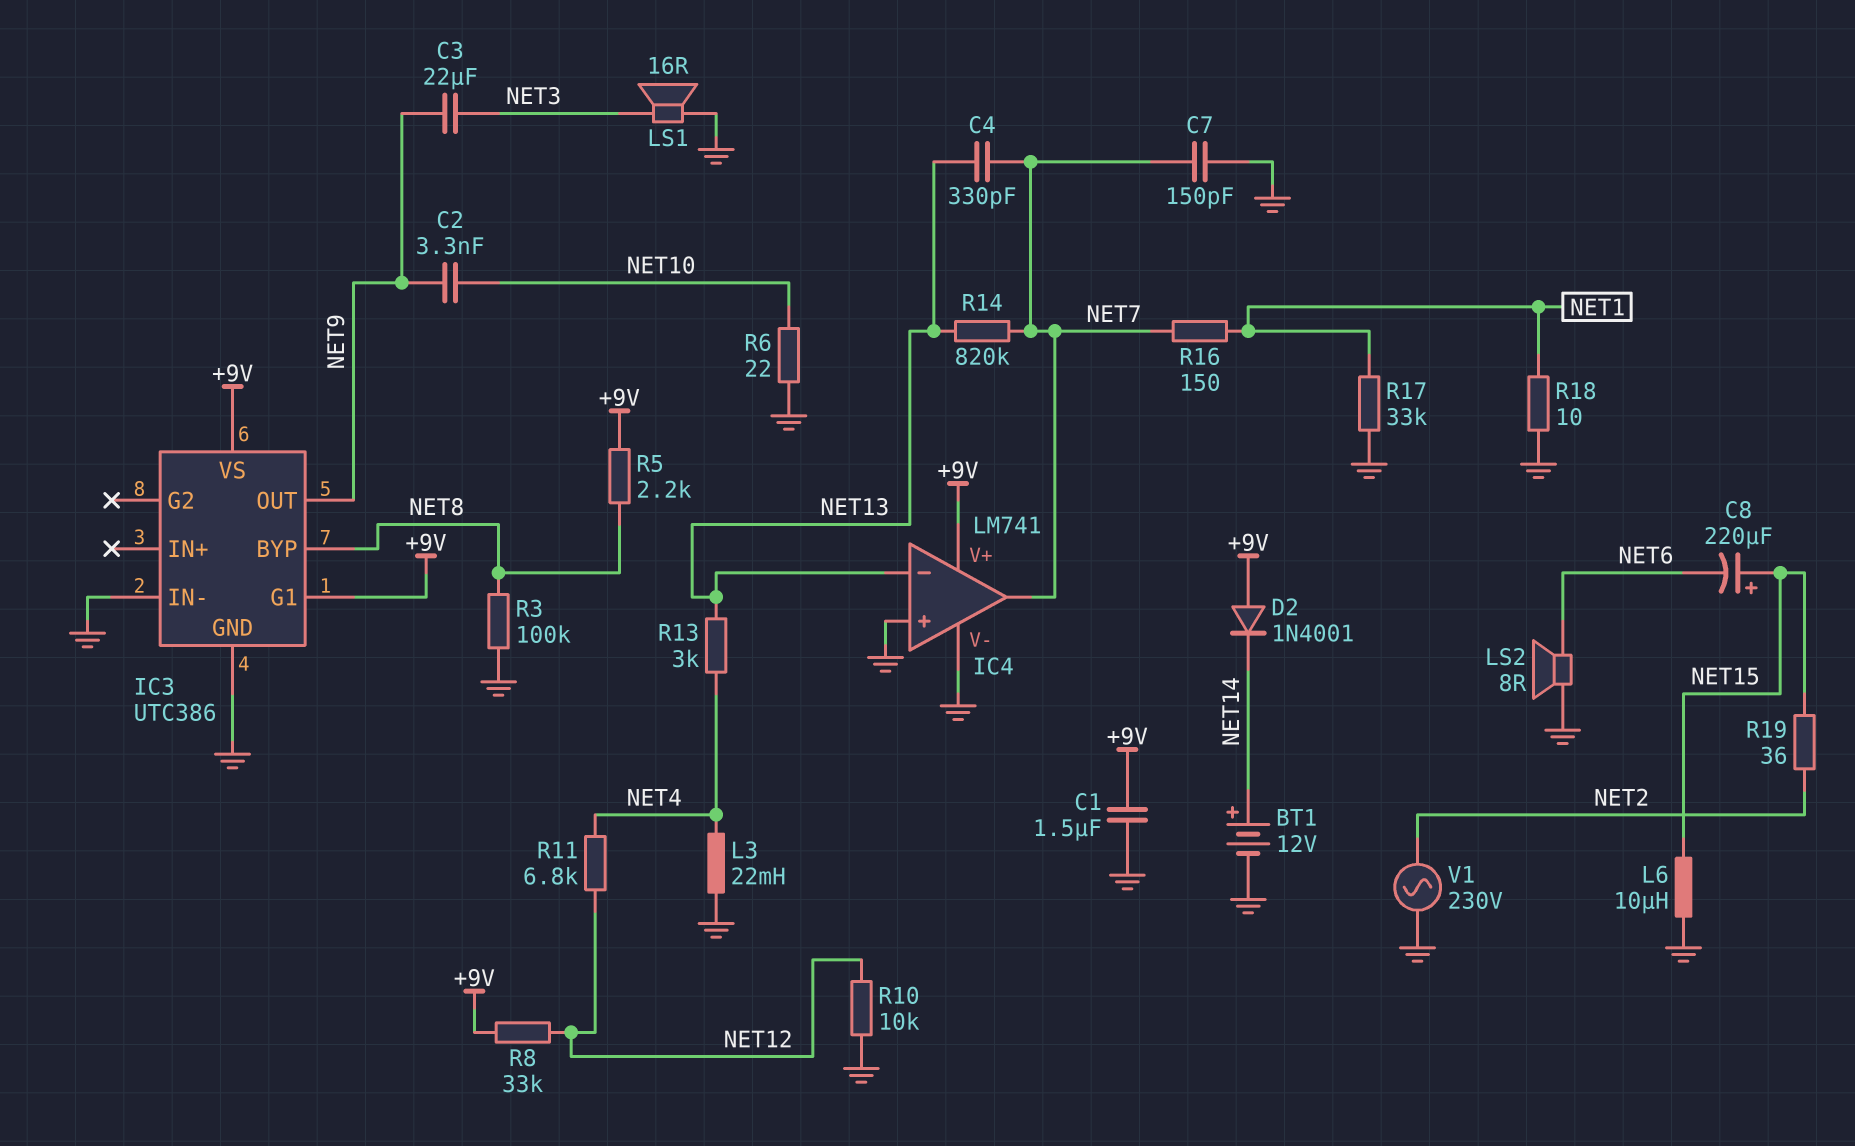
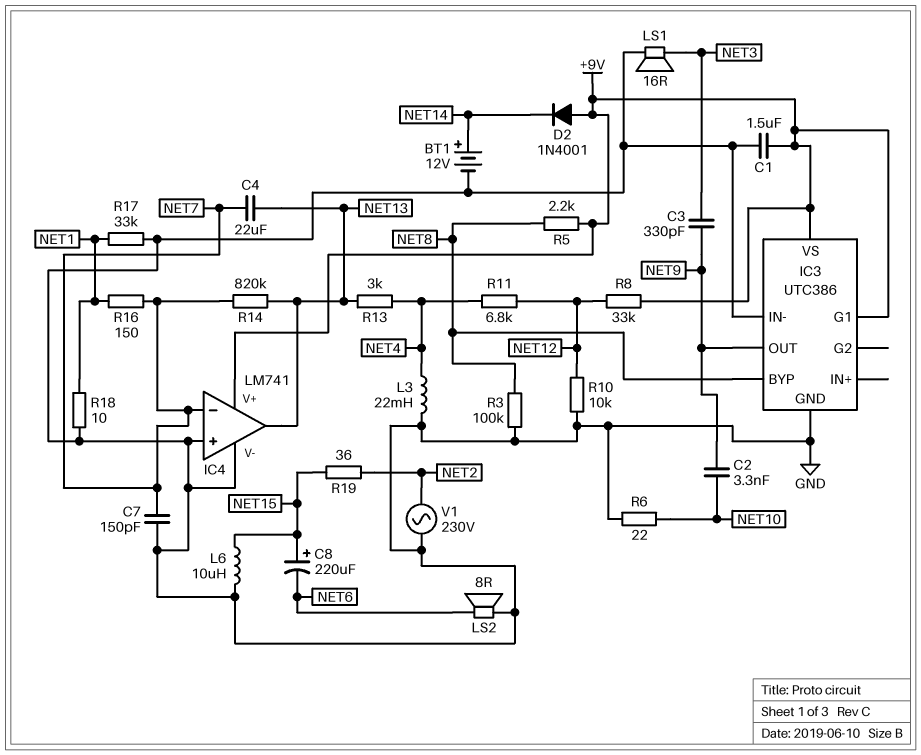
C3: 22uF (NET3, NET9) -> 330pF (NET3, NET9)
C4: 330pF (NET7, NET13) -> 22uF (NET7, NET13)
IC4 pin in-: NET13 -> NET7
IC4 pin out: NET7 -> NET13

